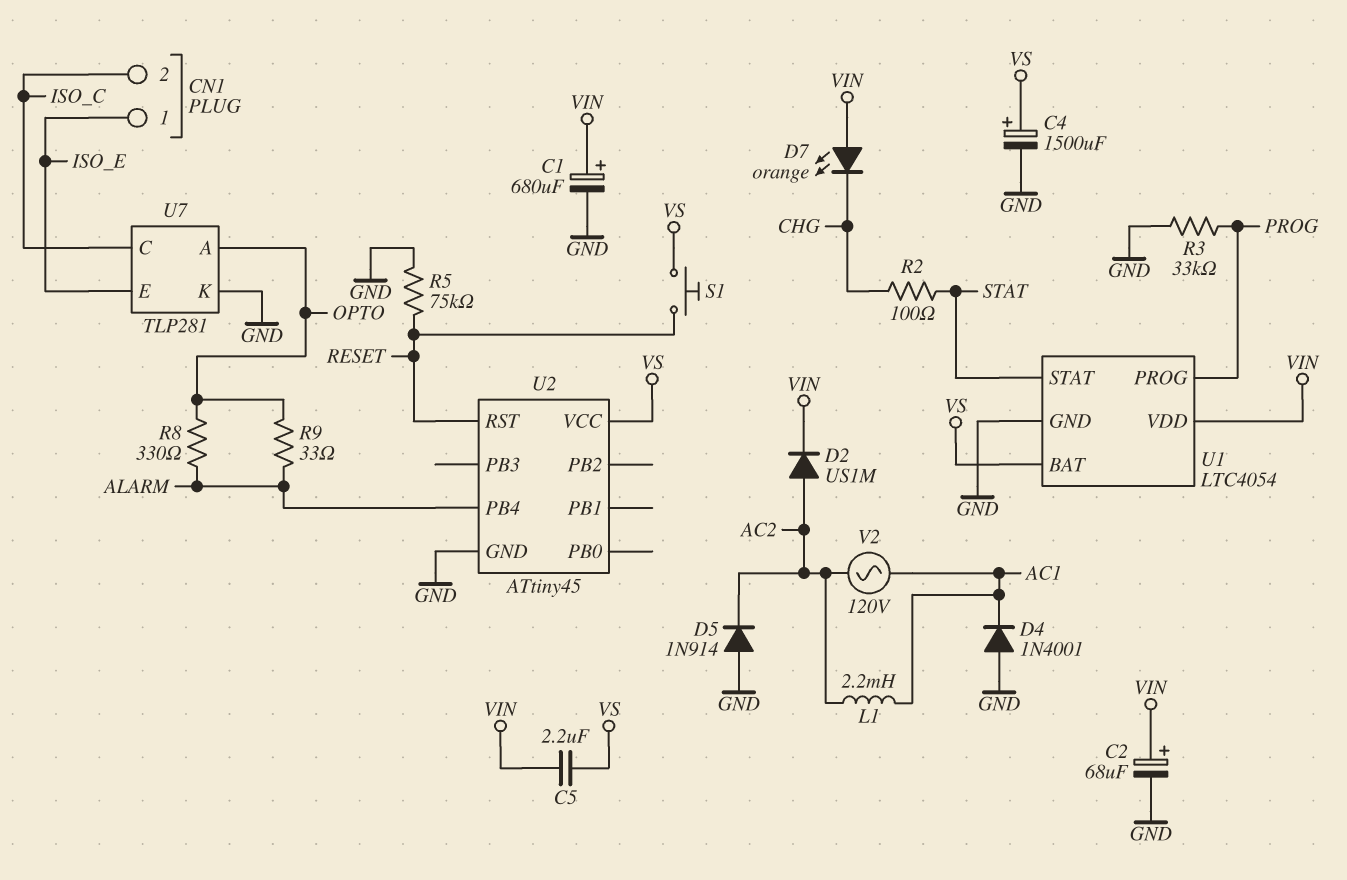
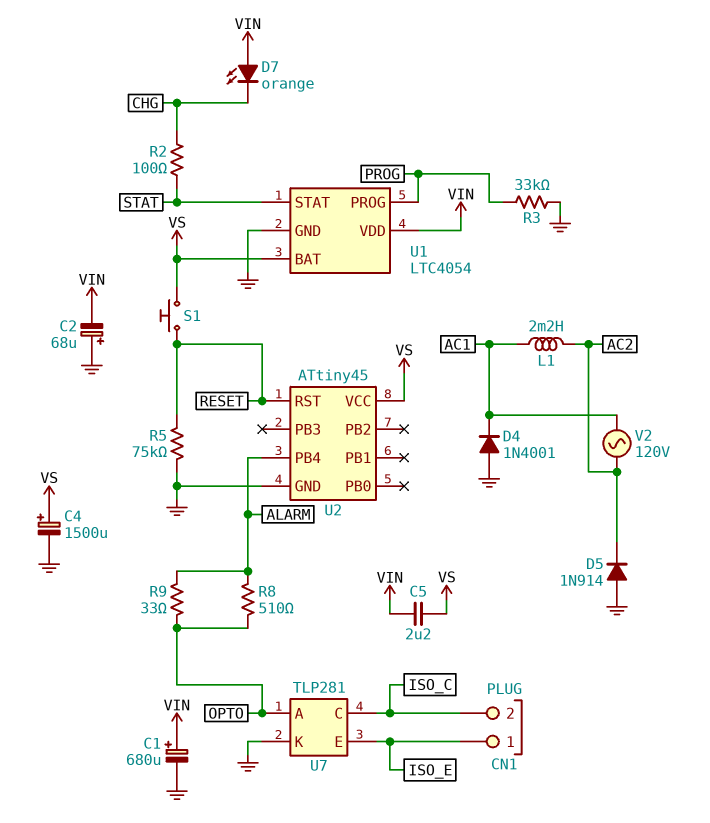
C2: 68uF (plus VIN, minus GND) -> 68uF (plus GND, minus VIN)
D2: diode US1M (A AC2, K VIN) -> none
R8: 330 (ALARM, OPTO) -> 510 (ALARM, OPTO)

